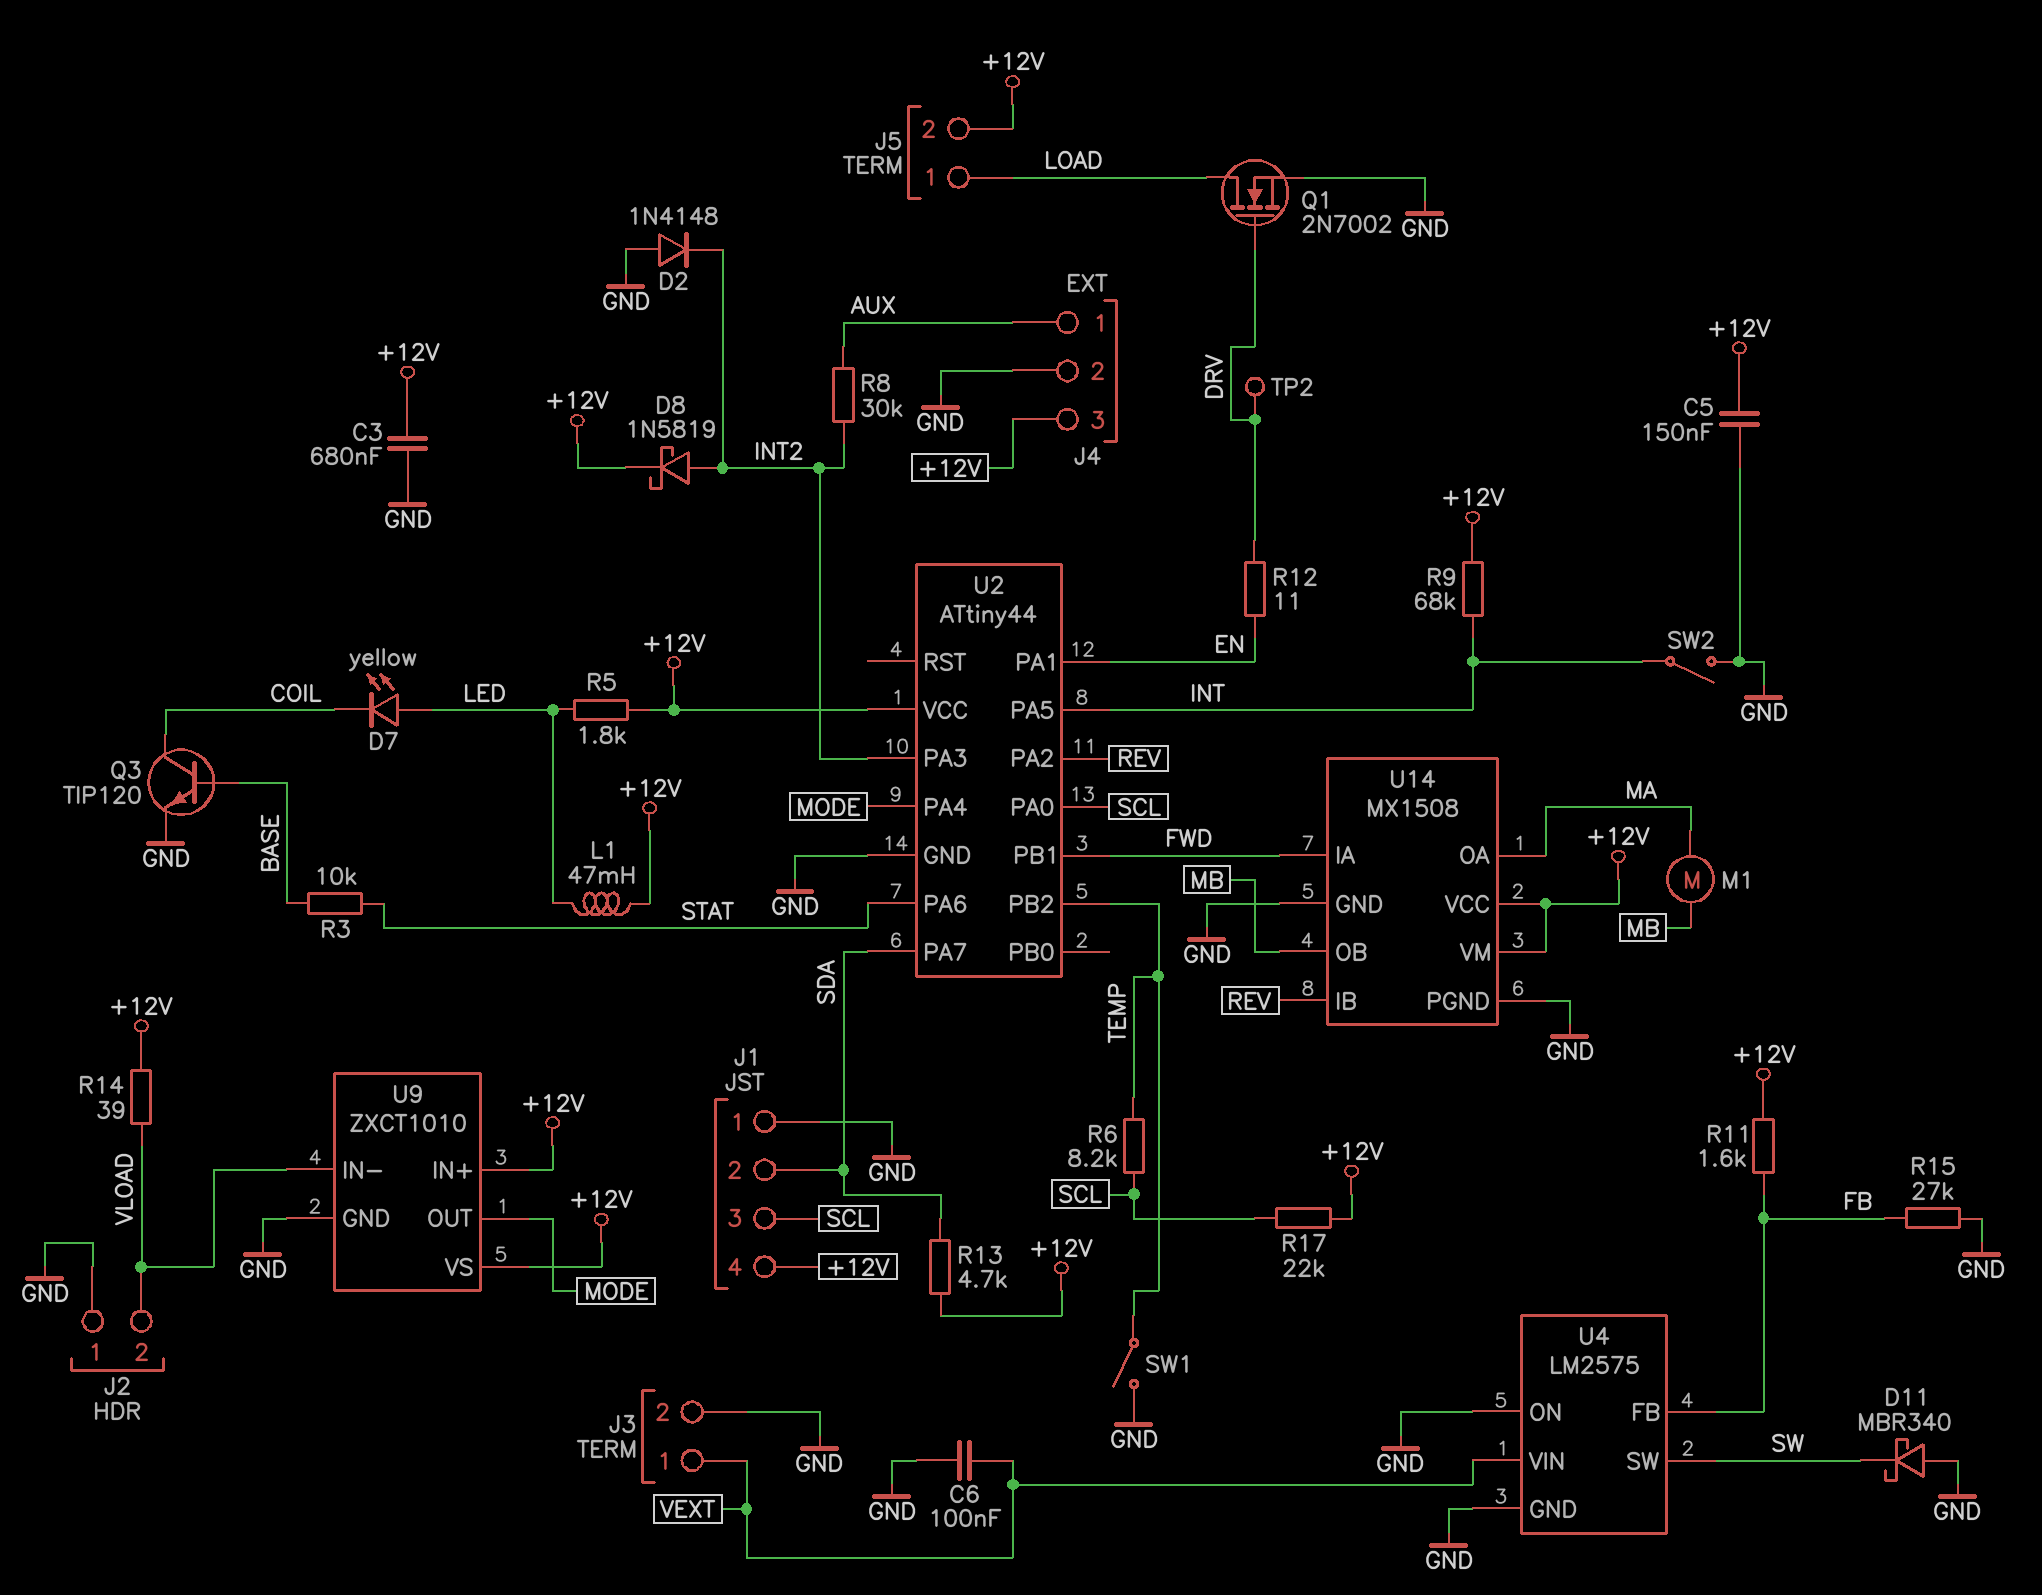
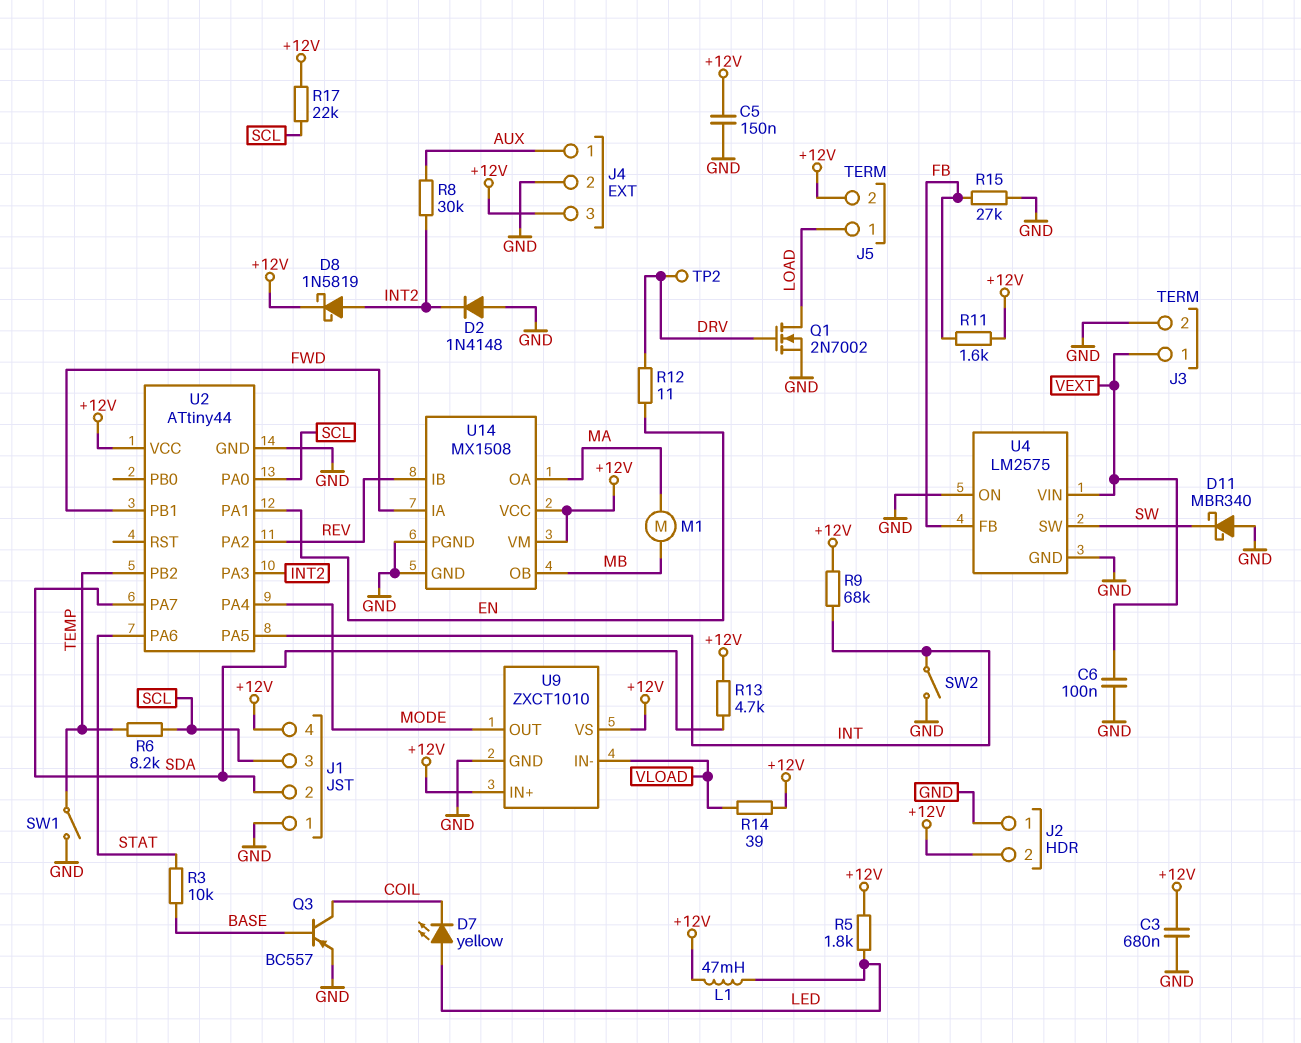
J2 pin 2: VLOAD -> +12V
Q3: NPN TIP120 (B BASE, C COIL, E GND) -> PNP BC557 (B BASE, C COIL, E GND)

